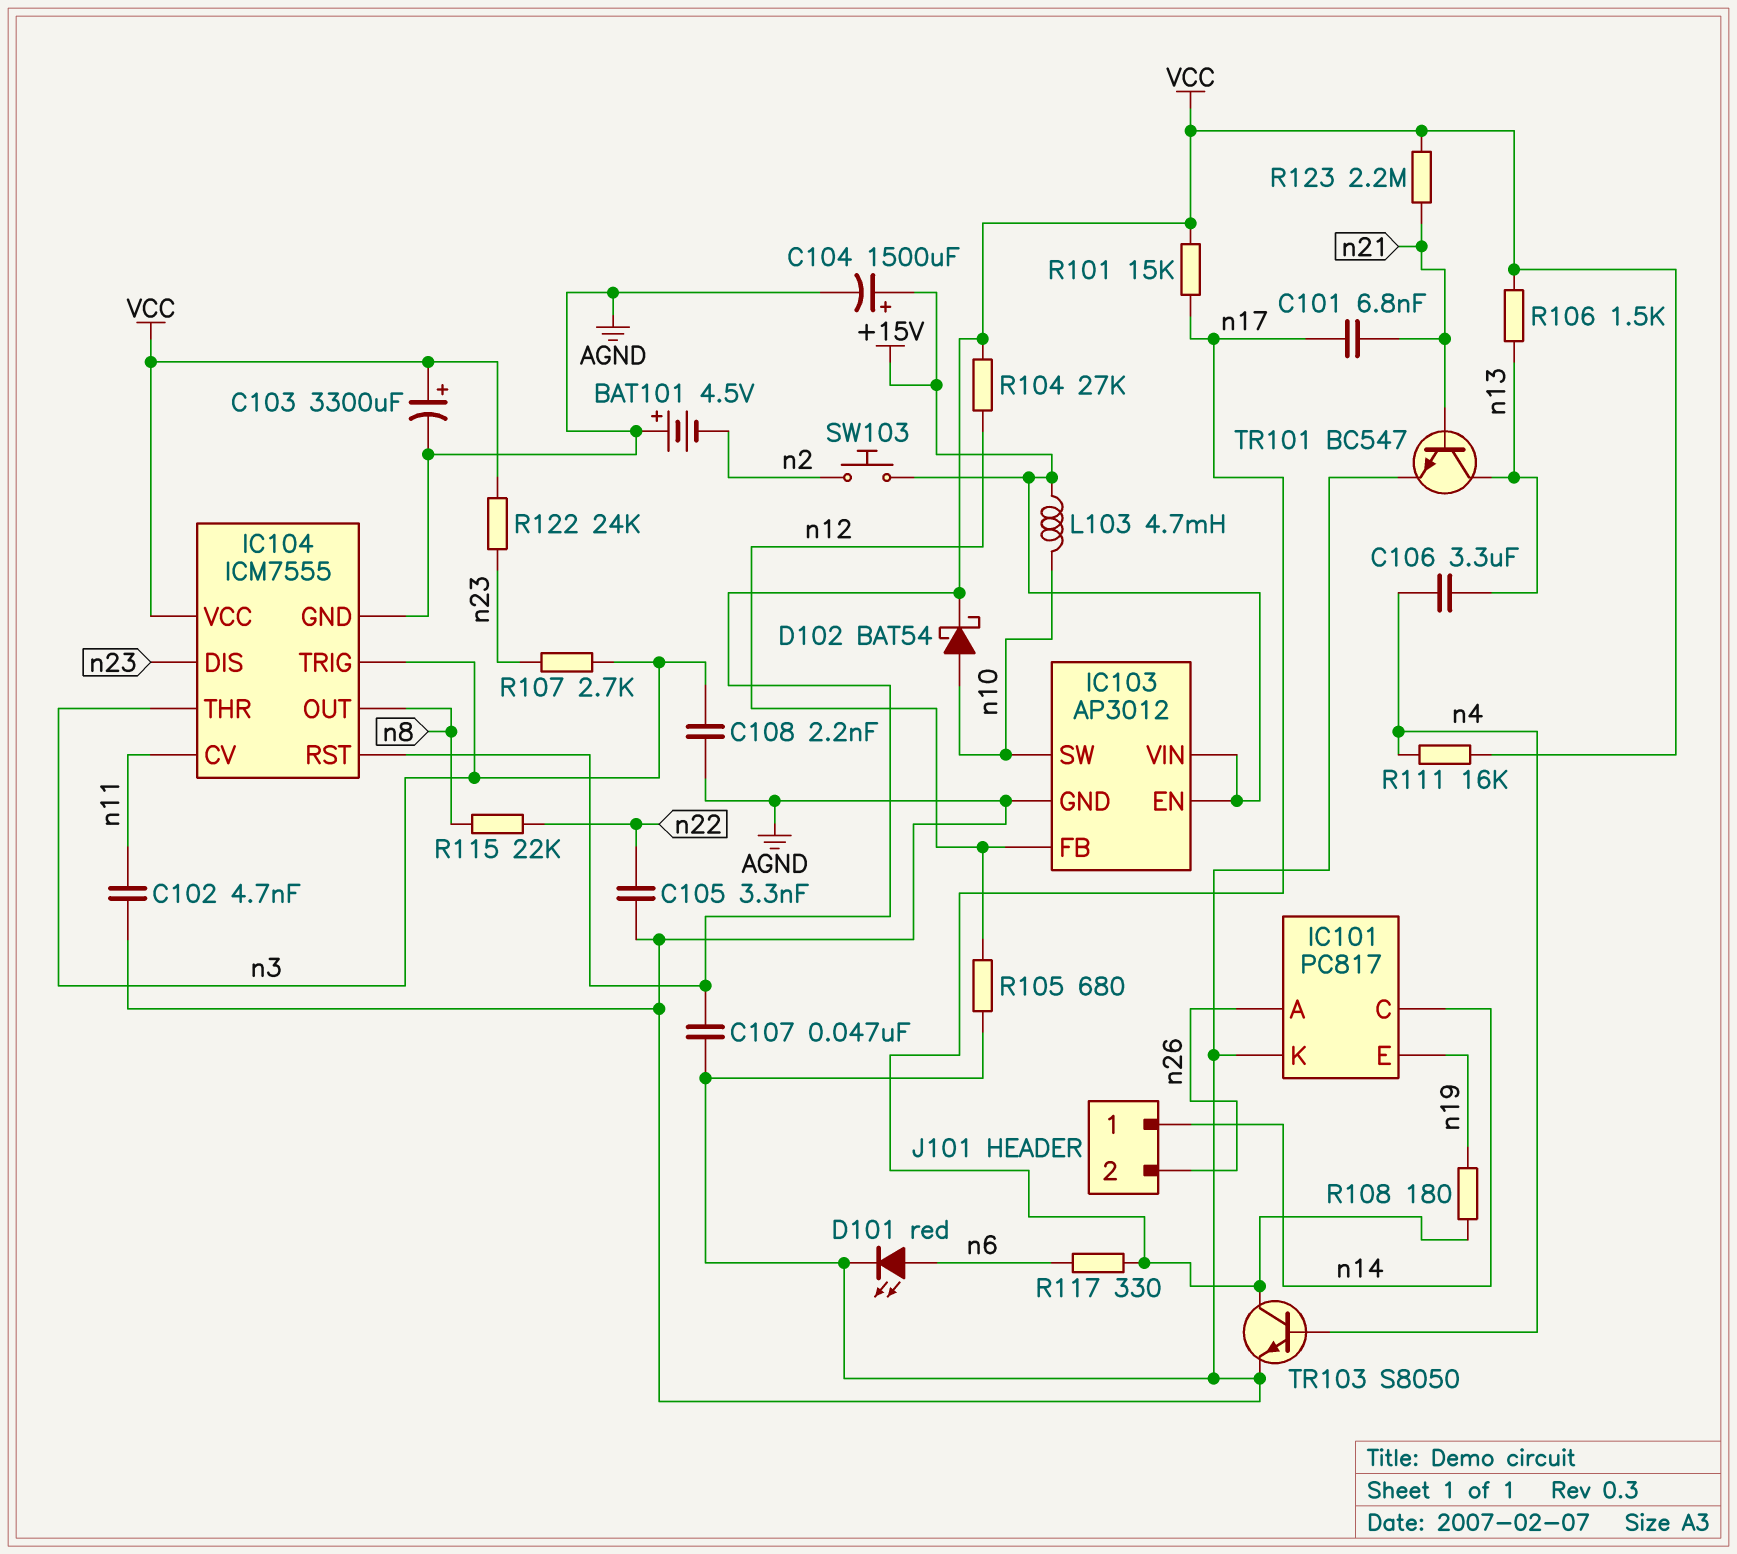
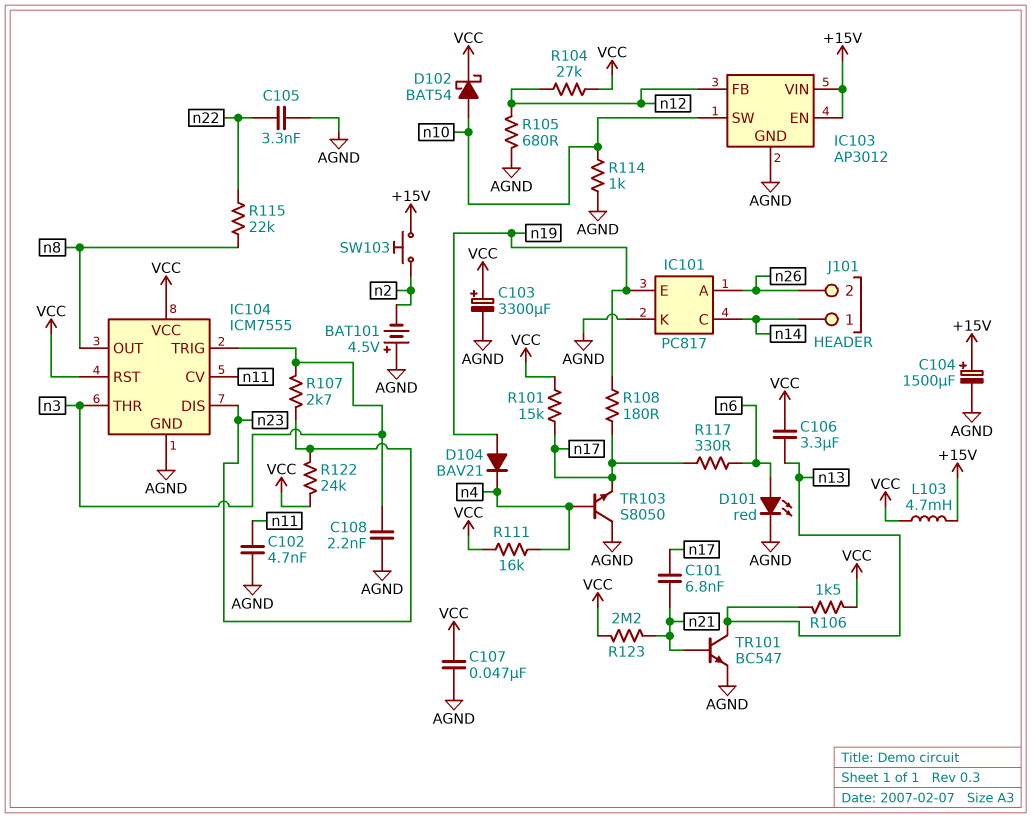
C106: 3.3uF (n4, n13) -> 3.3uF (VCC, n13)
D104: none -> diode BAV21 (A n19, K n4)
L103: 4.7mH (+15V, n10) -> 4.7mH (+15V, VCC)
R114: none -> 1k (AGND, n10)
TR103: NPN S8050 (B n4, C n17, E AGND) -> NPN S8050 (B n4, C AGND, E n17)

